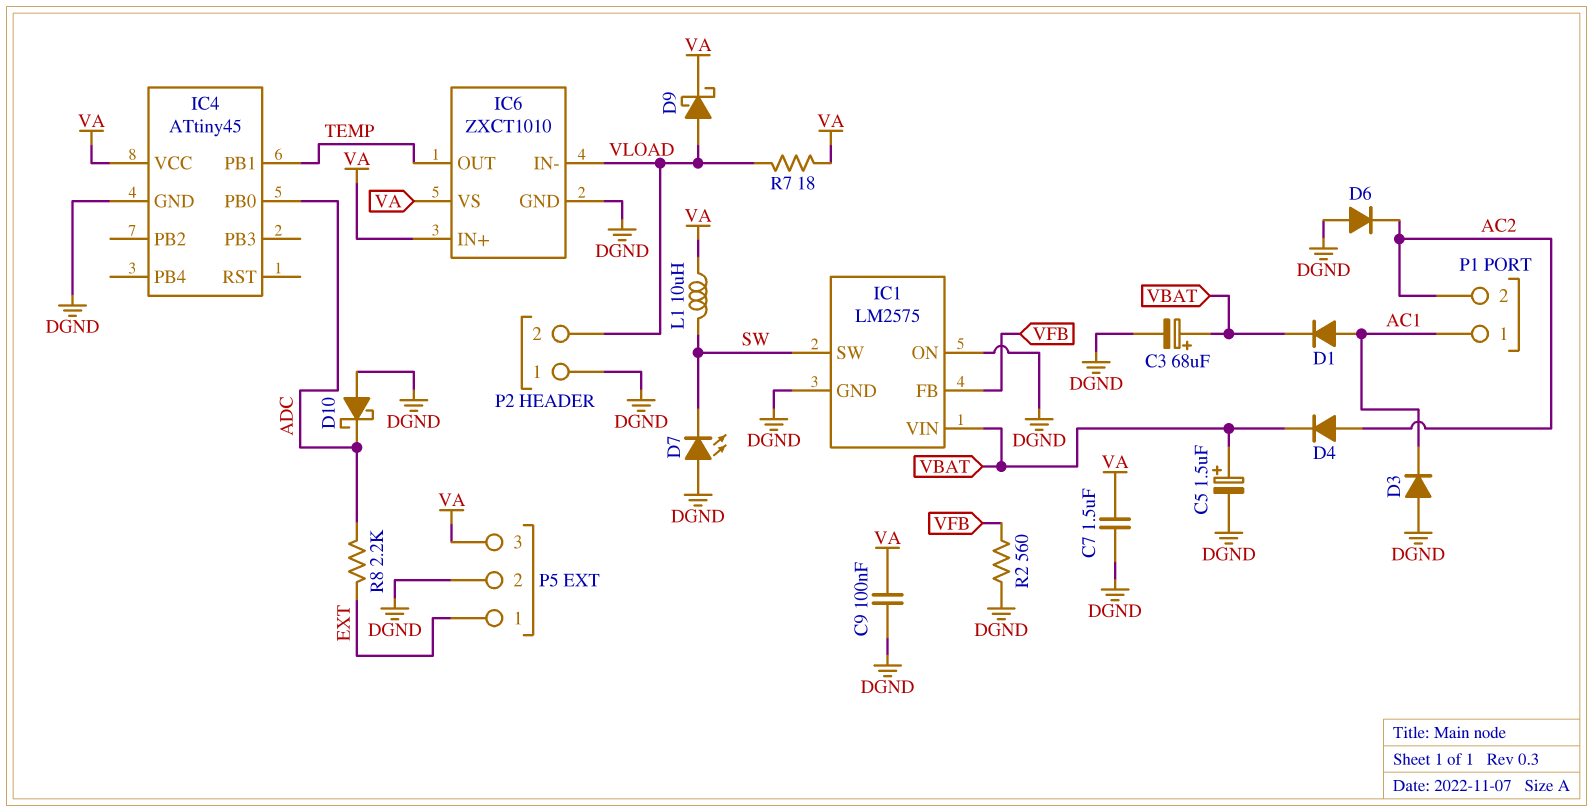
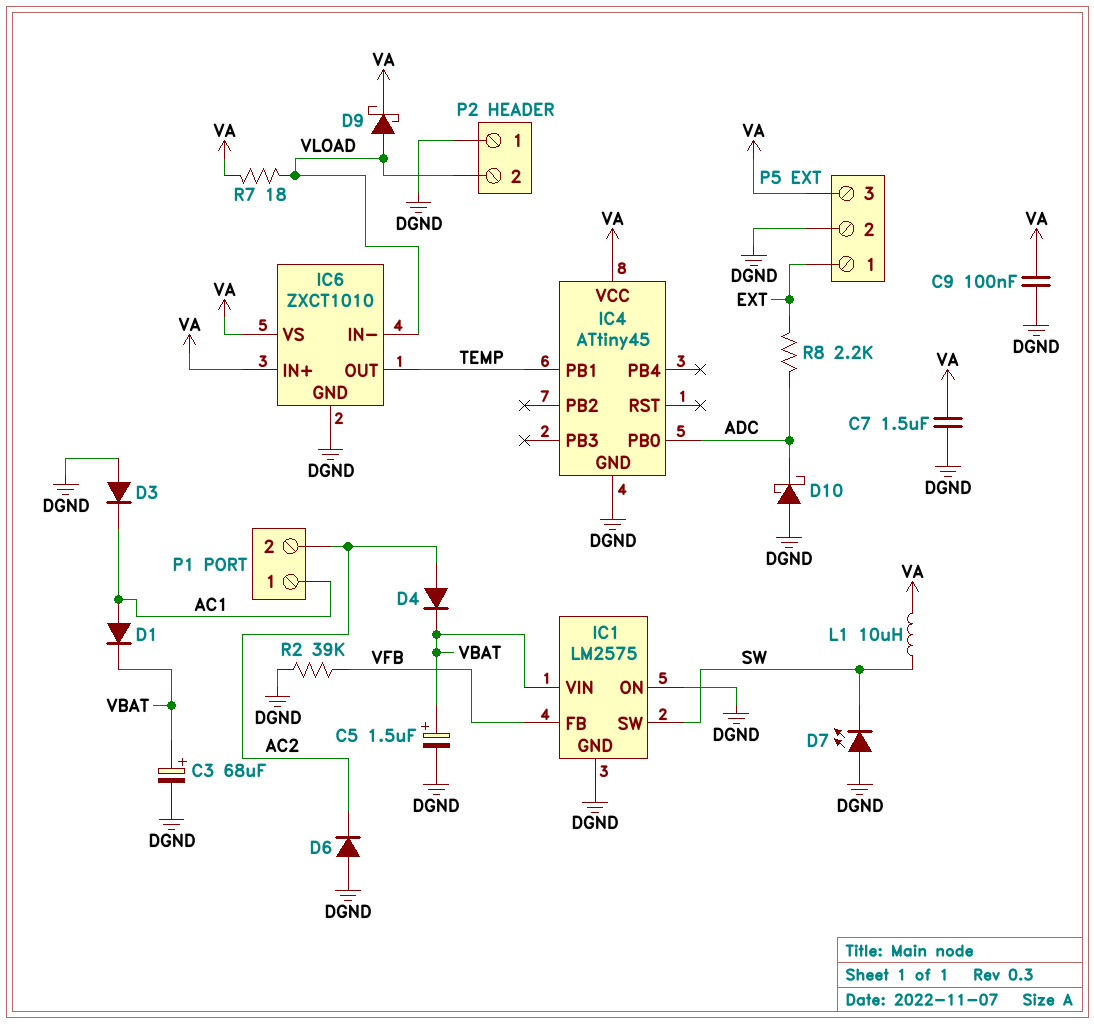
R2: 560 (DGND, VFB) -> 39k (DGND, VFB)

